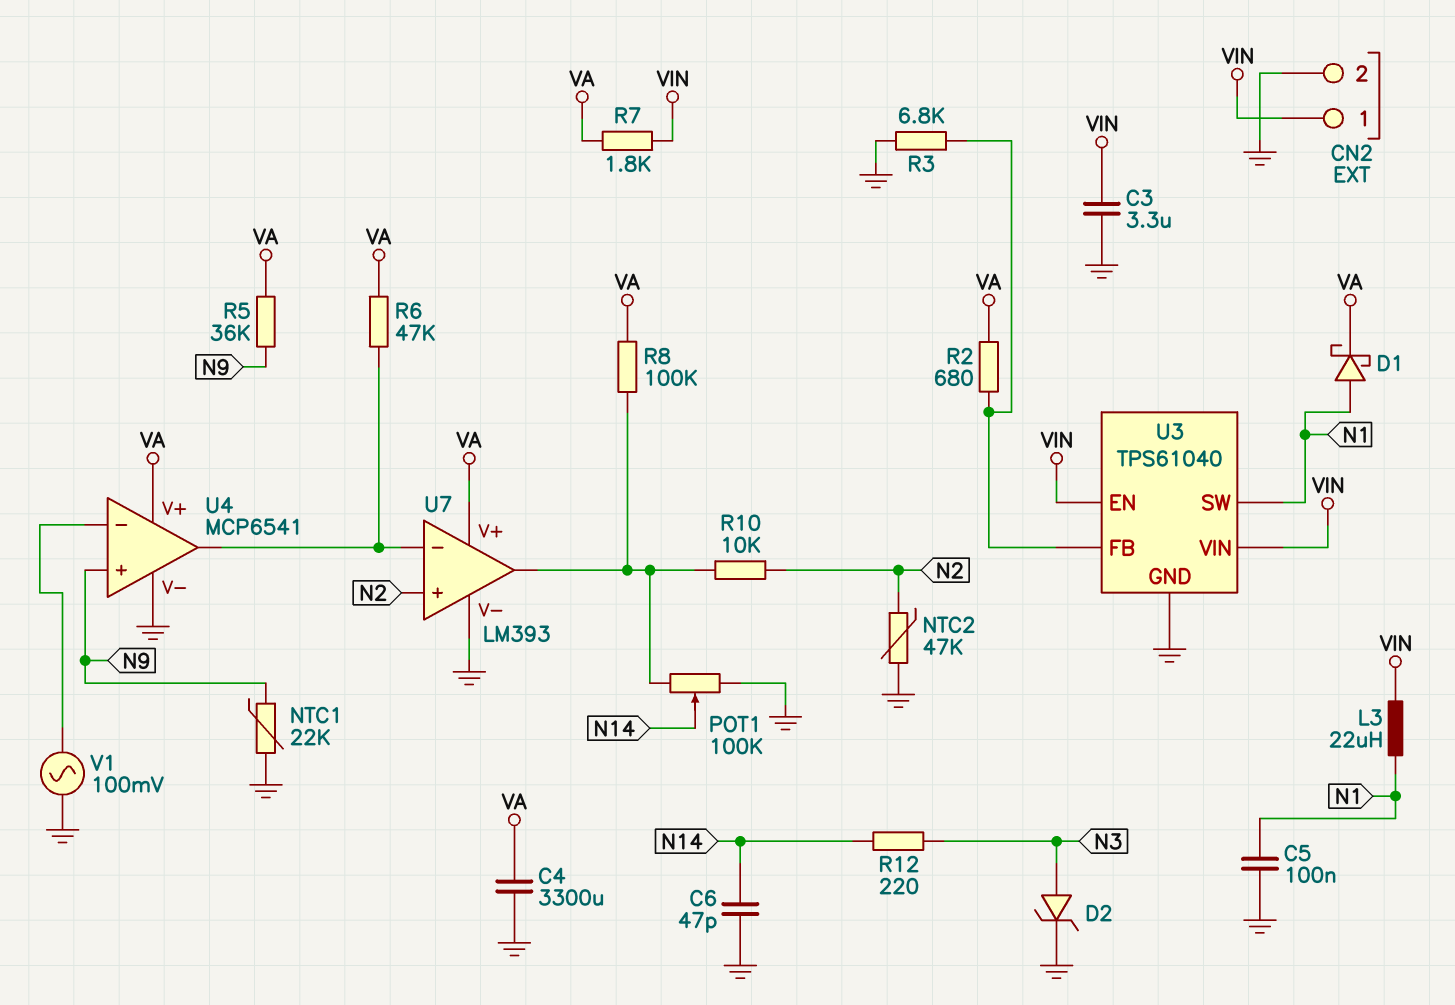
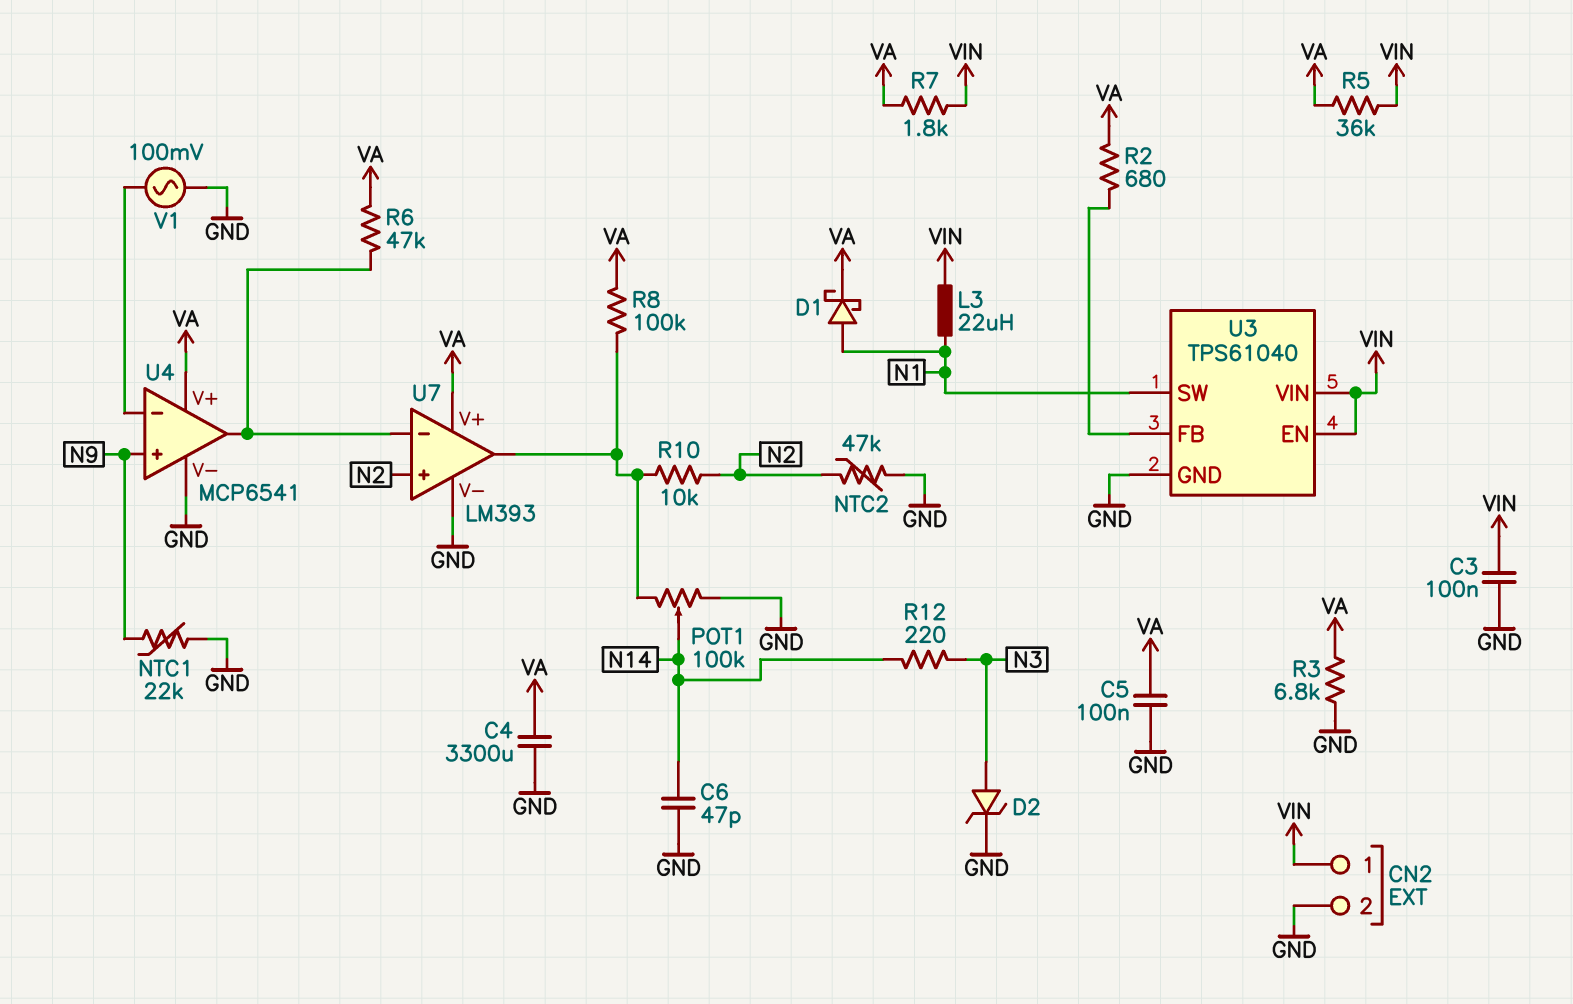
C3: 3.3uF (GND, VIN) -> 100nF (GND, VIN)
C5: 100nF (GND, N1) -> 100nF (GND, VA)
R3: 6.8k (GND, U3/FB) -> 6.8k (GND, VA)
R5: 36k (N9, VA) -> 36k (VA, VIN)

